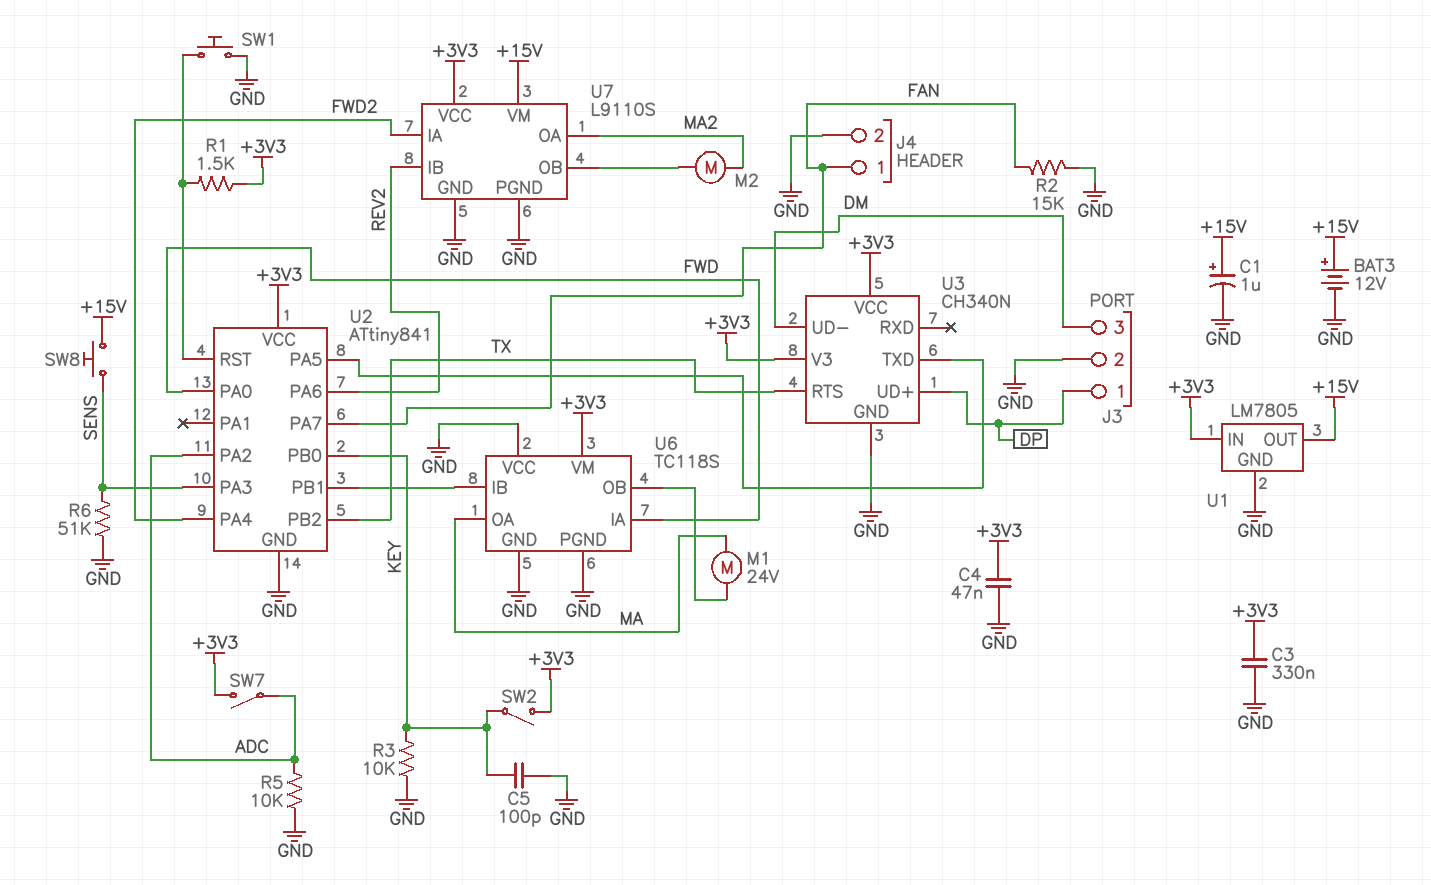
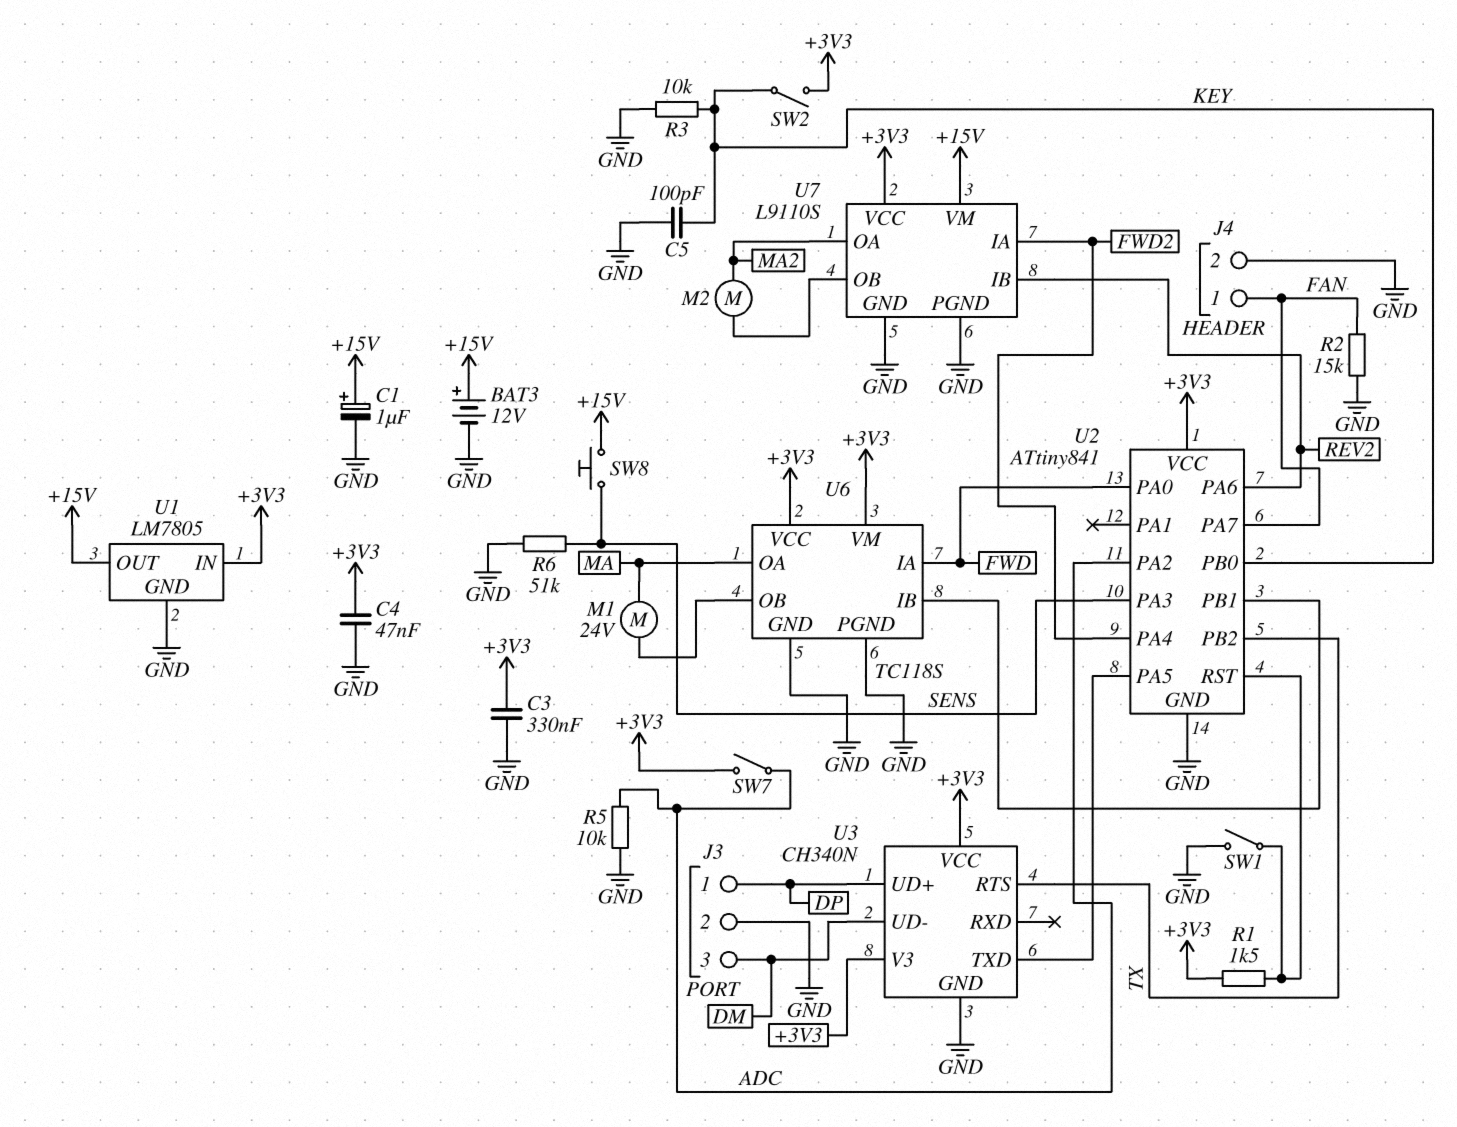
SW1: button (GND, U2/RST) -> switch (GND, U2/RST)
U6 pin VCC: GND -> +3V3

